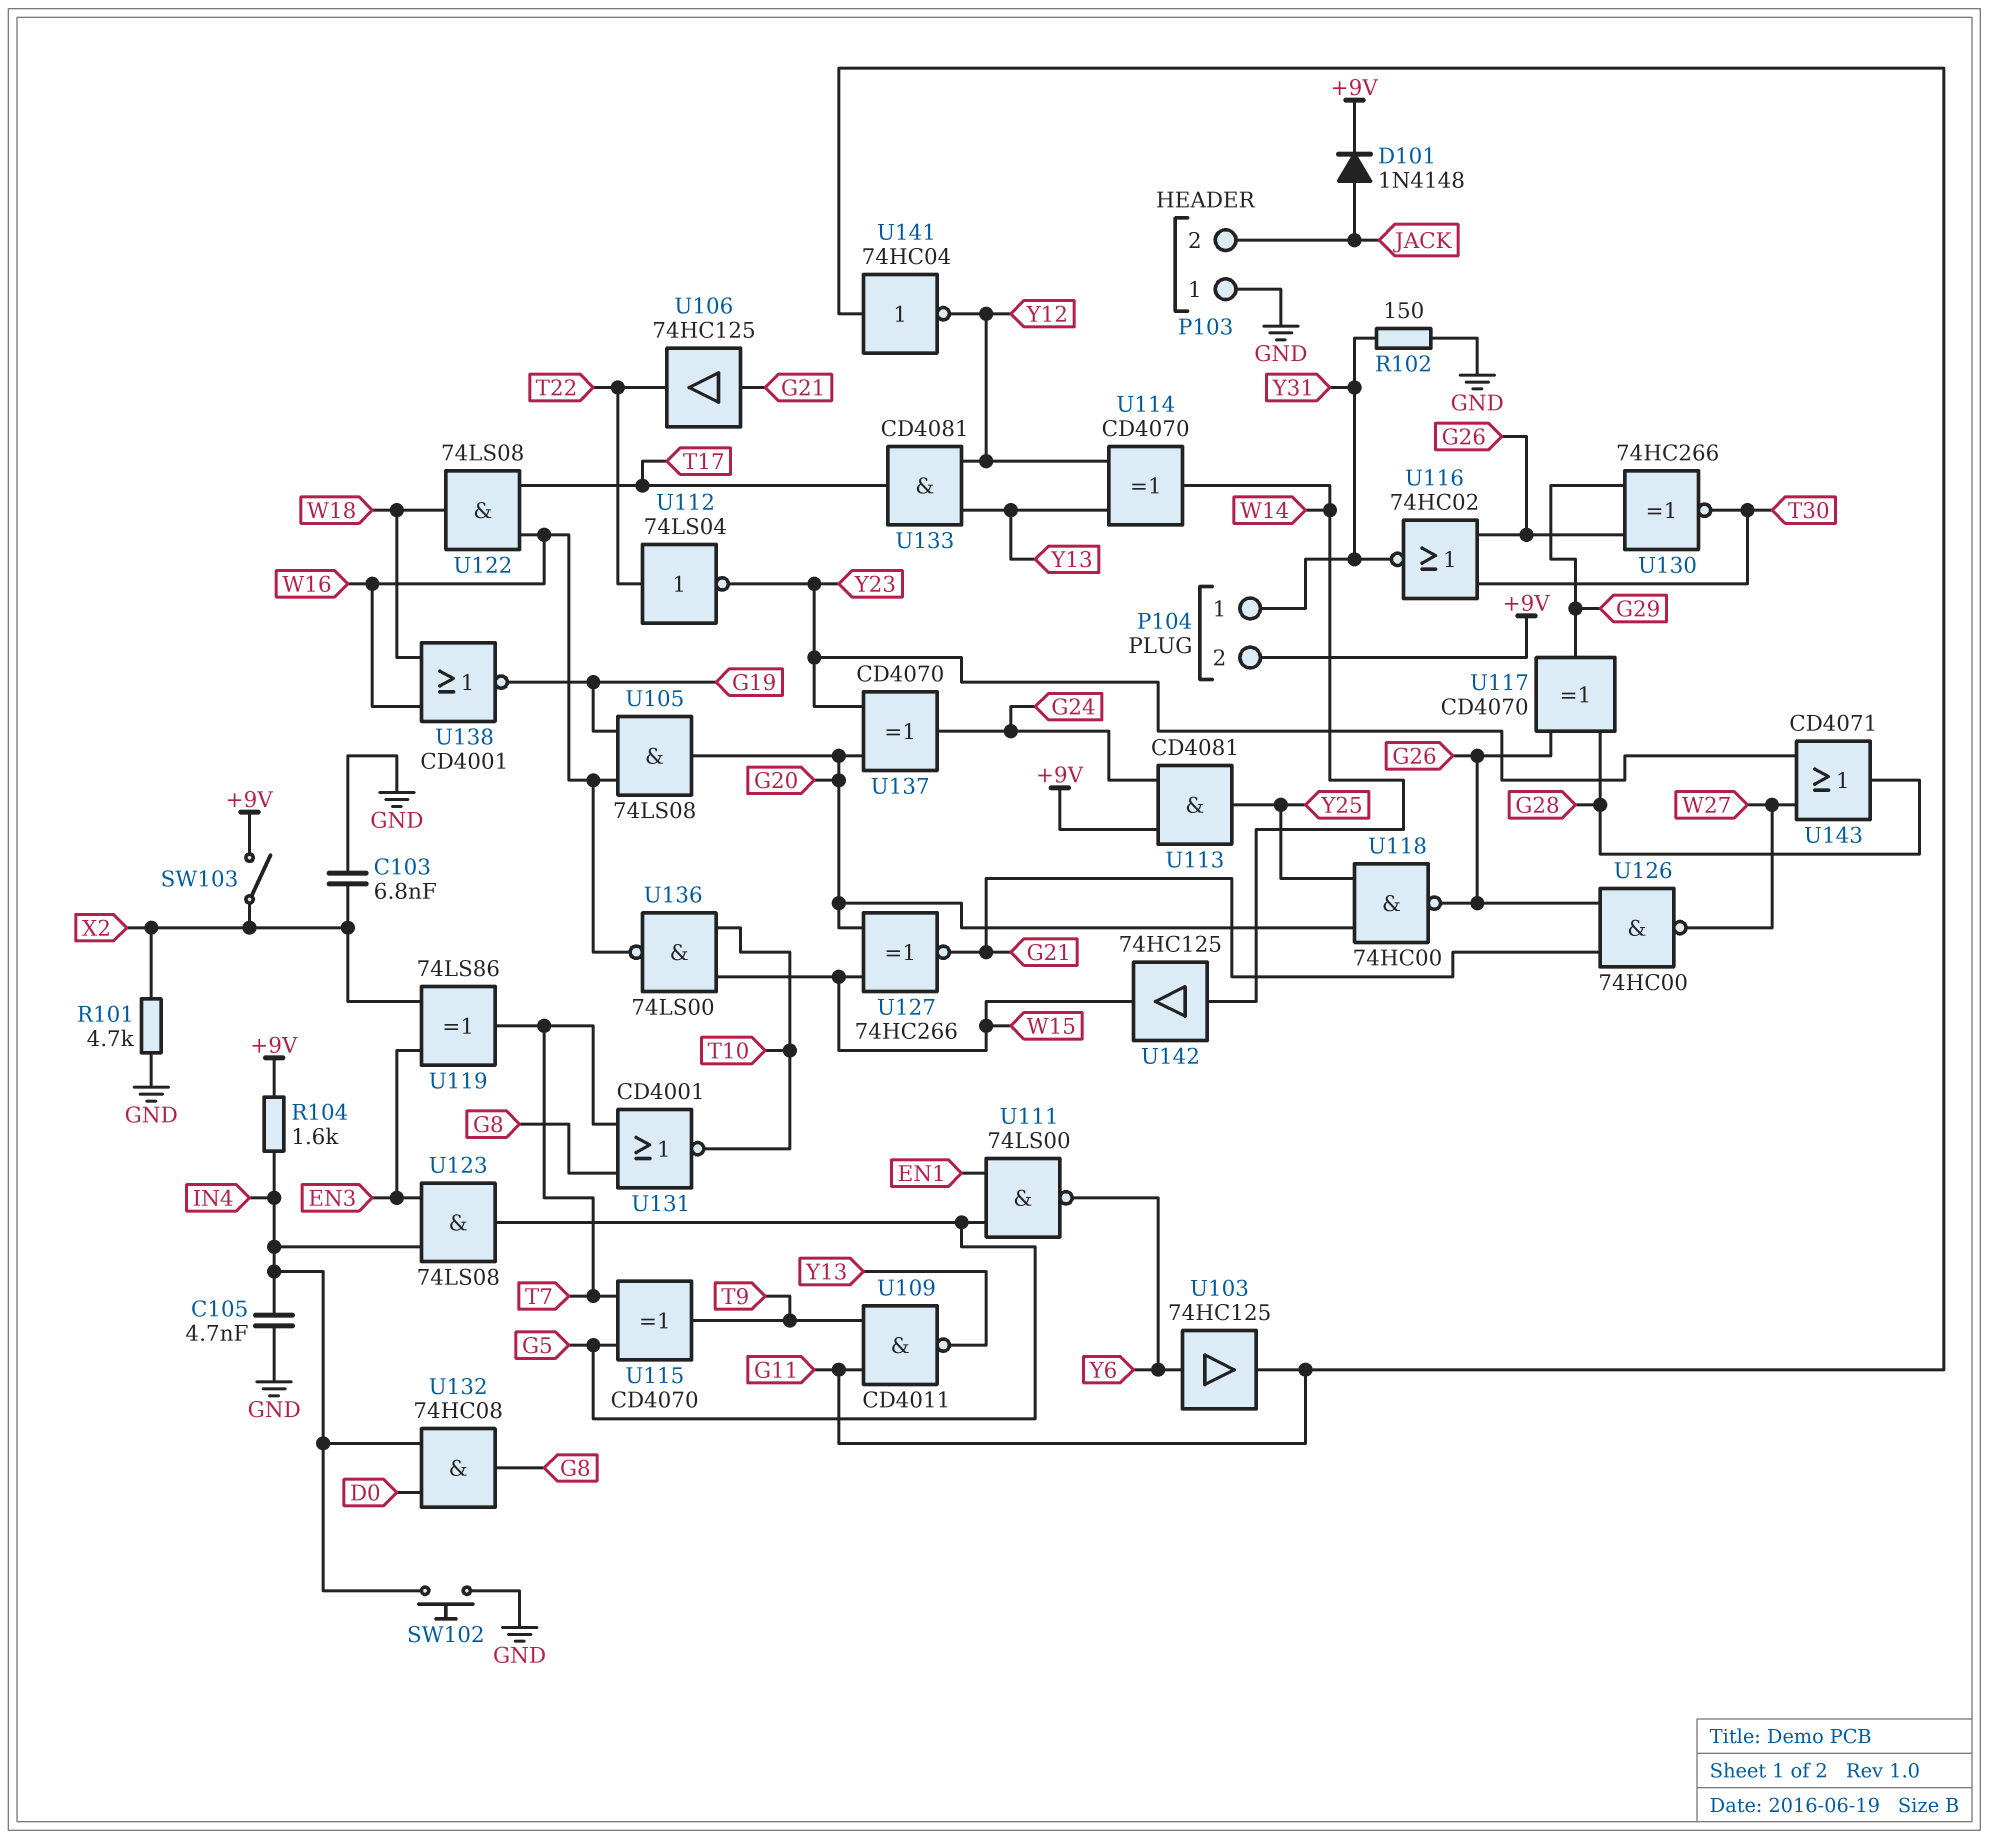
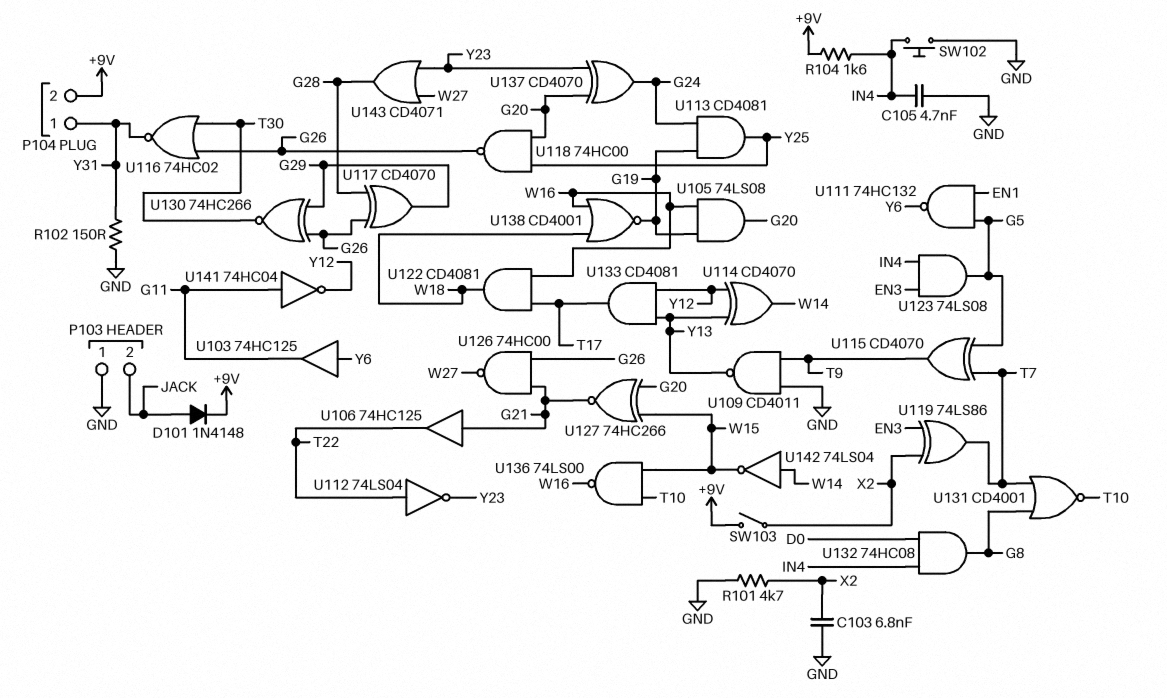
U109: NAND CD4011 (in G11, in T9, out Y13) -> NAND CD4011 (in GND, in T9, out Y13)
U111: NAND 74LS00 (in EN1, in G5, out Y6) -> NAND 74HC132 (in EN1, in G5, out Y6)
U113: AND CD4081 (in +9V, in G24, out Y25) -> AND CD4081 (in G19, in G24, out Y25)
U122: AND 74LS08 (in T17, in W16, out W18) -> AND CD4081 (in T17, in W16, out W18)
U142: buffer 74HC125 (in W14, out W15) -> NOT 74LS04 (in W14, out W15)

